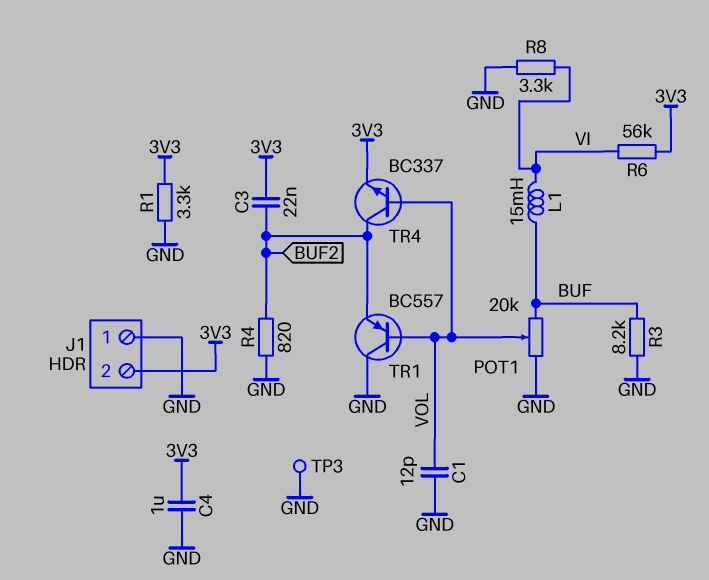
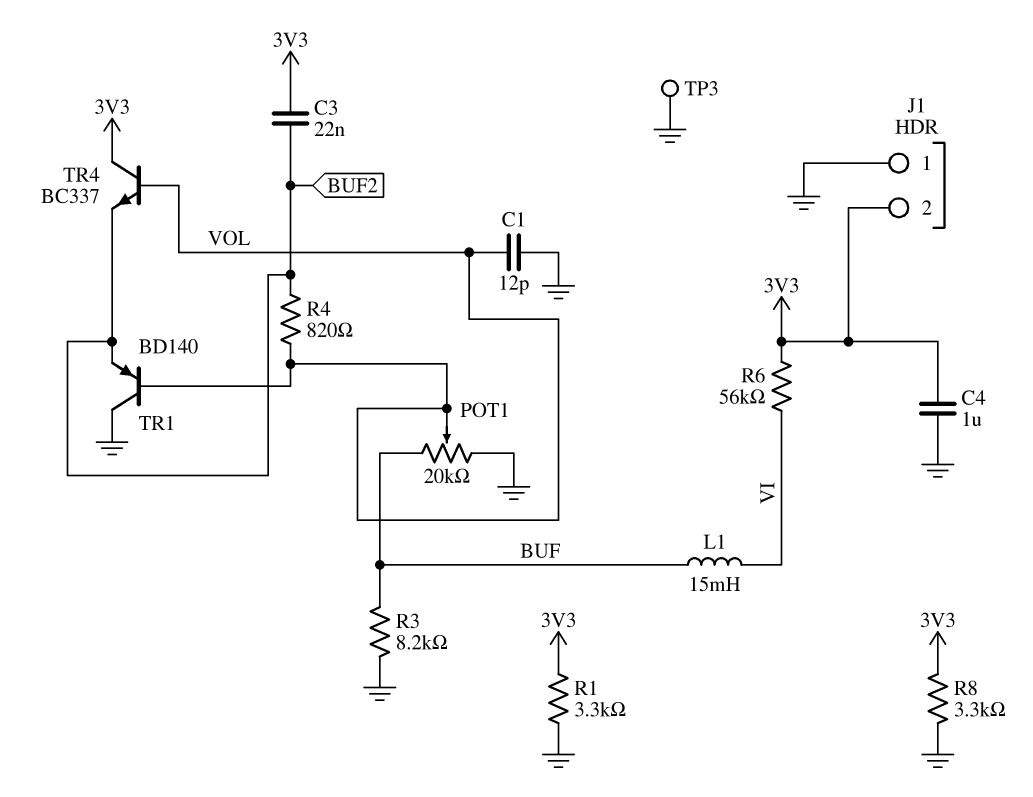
R4: 820 (BUF2, GND) -> 820 (BUF2, VOL)
R8: 3.3k (GND, VI) -> 3.3k (3V3, GND)
TR1: PNP BC557 (B VOL, C GND, E BUF2) -> PNP BD140 (B VOL, C GND, E BUF2)
TR4: NPN BC337 (B VOL, C BUF2, E 3V3) -> NPN BC337 (B VOL, C 3V3, E BUF2)

